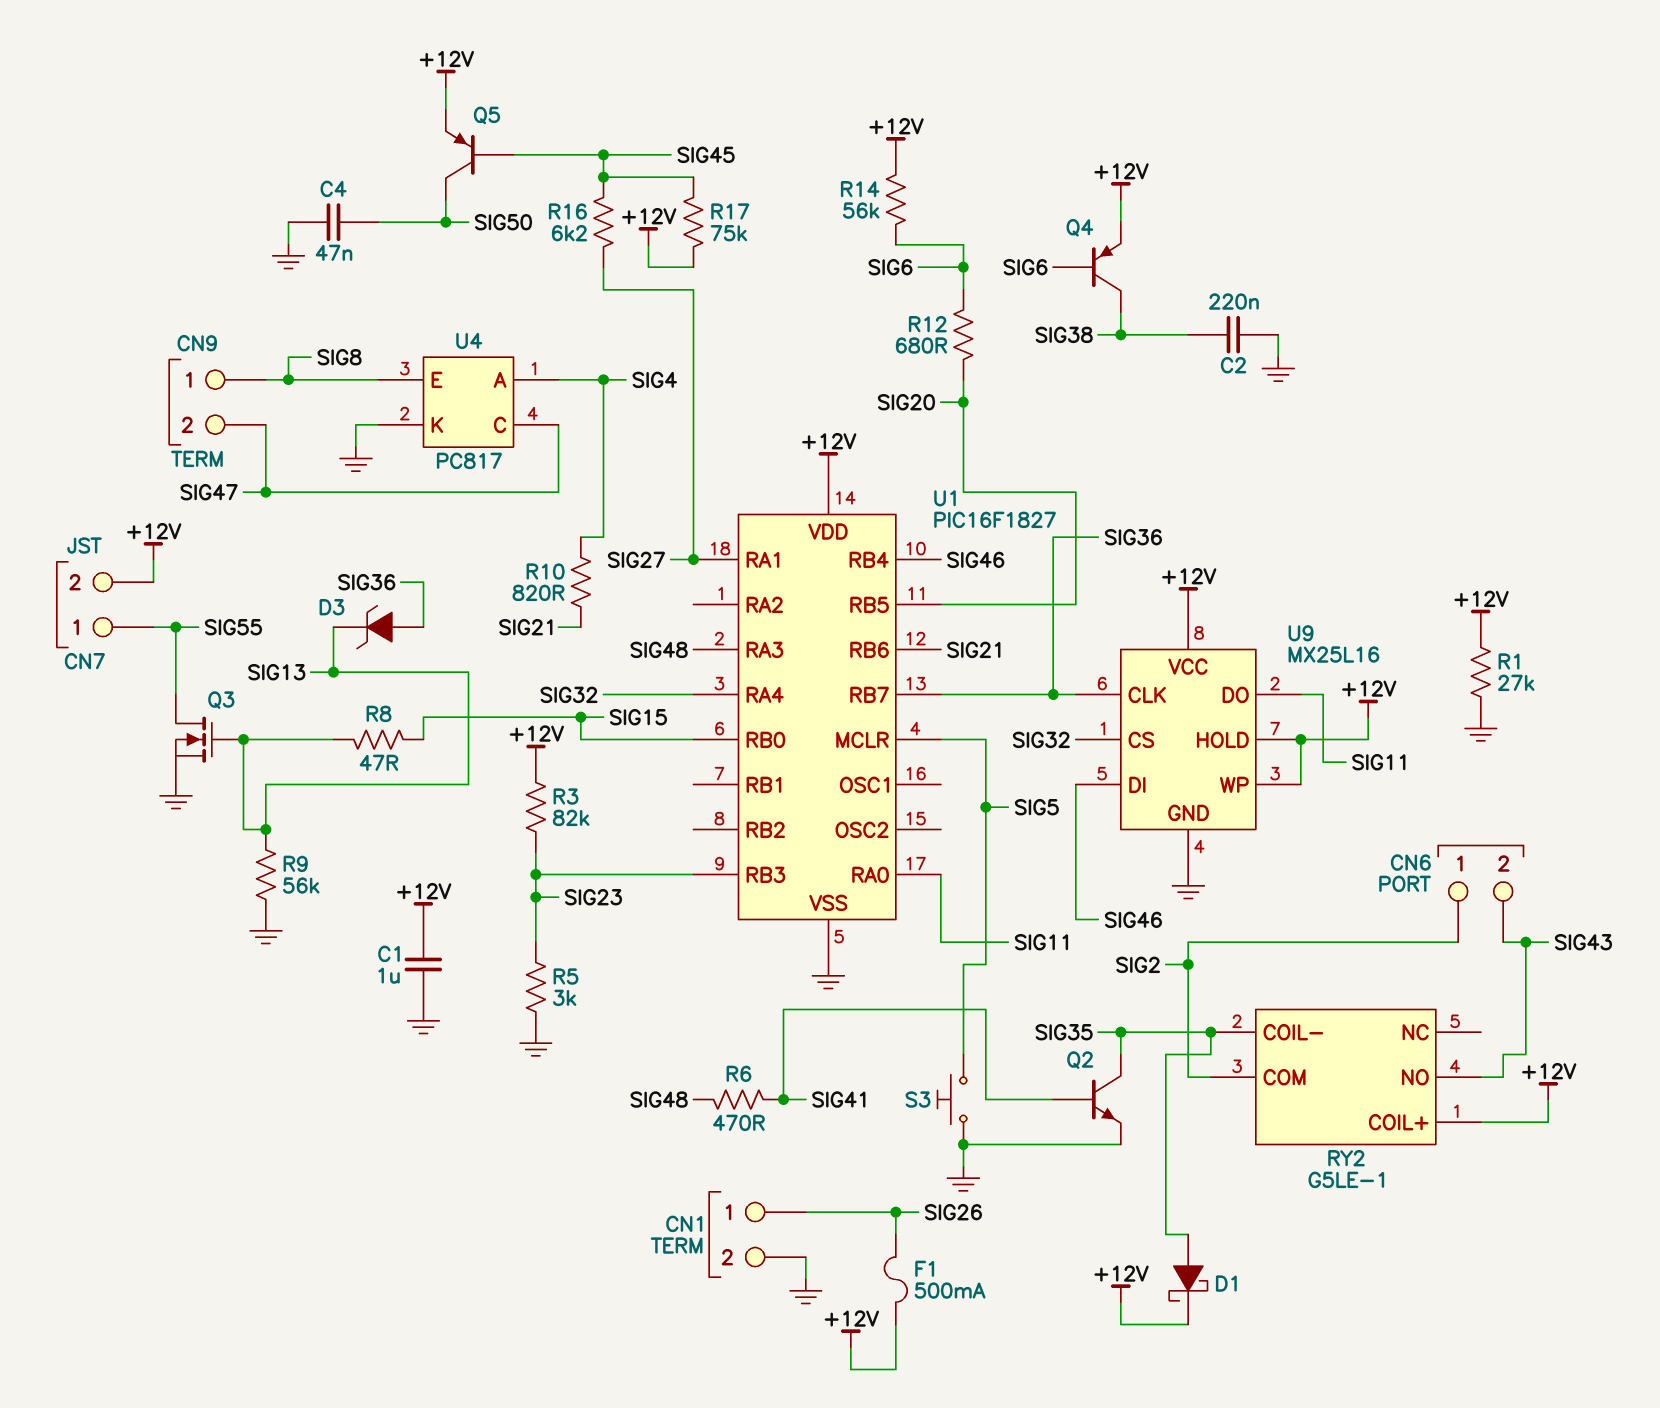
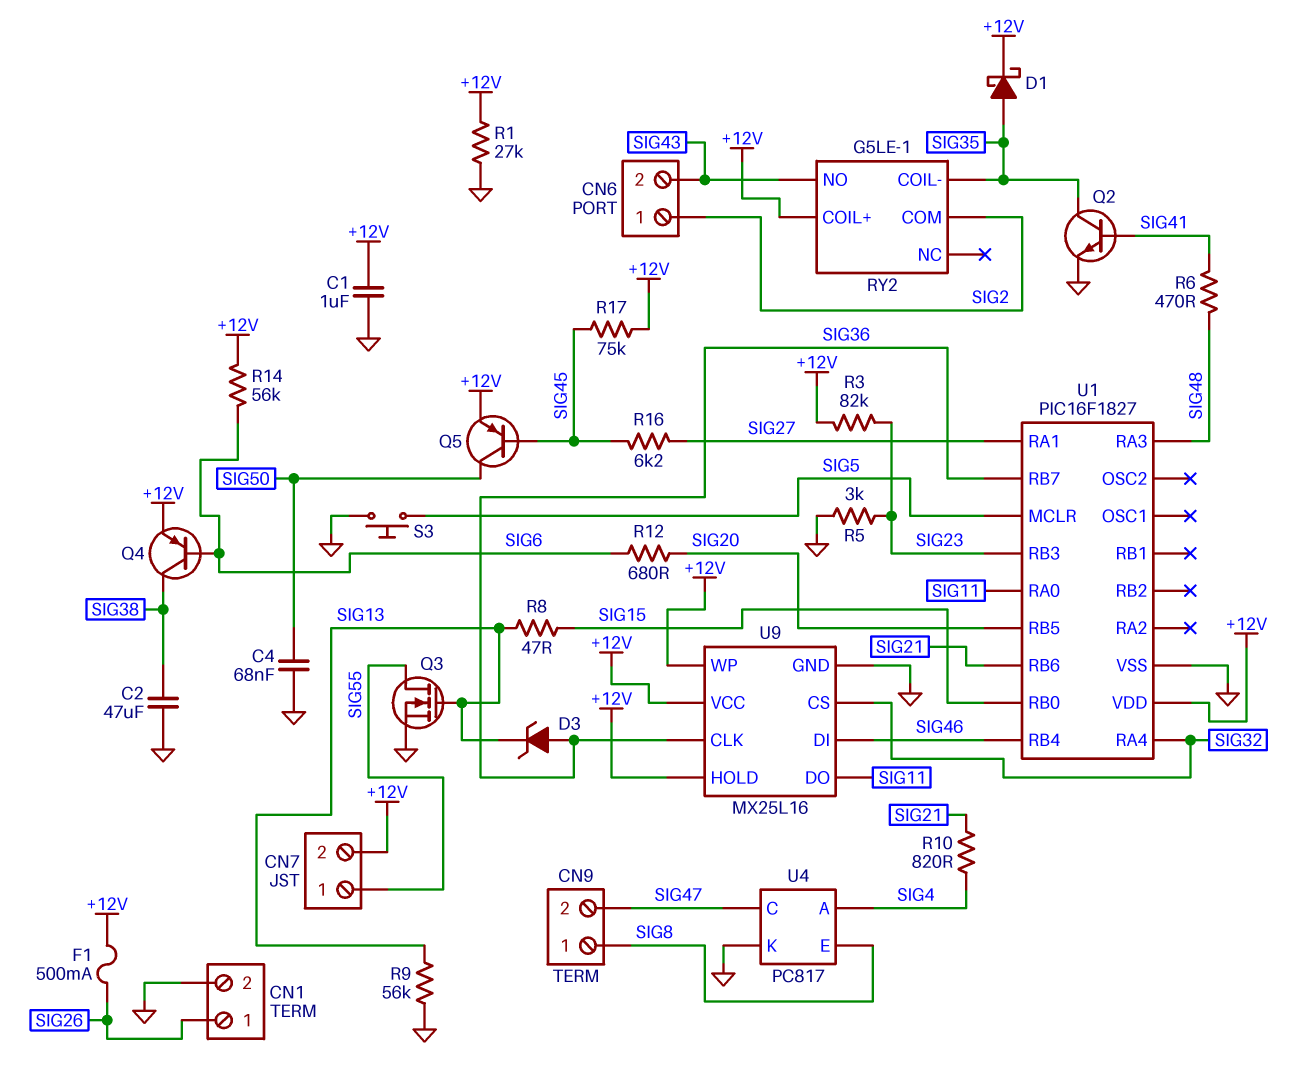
C2: 220nF (GND, SIG38) -> 47uF (GND, SIG38)
C4: 47nF (GND, SIG50) -> 68nF (GND, SIG50)

